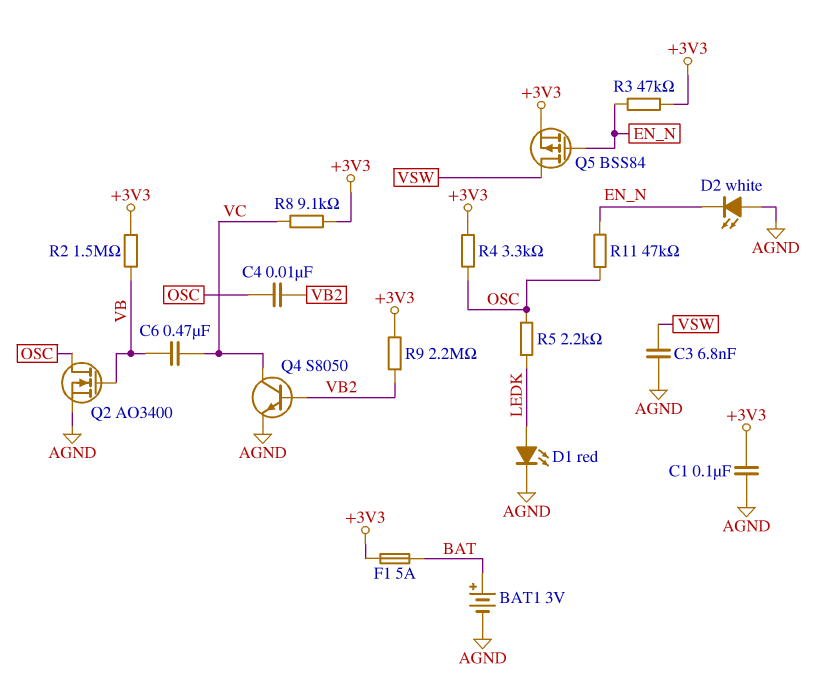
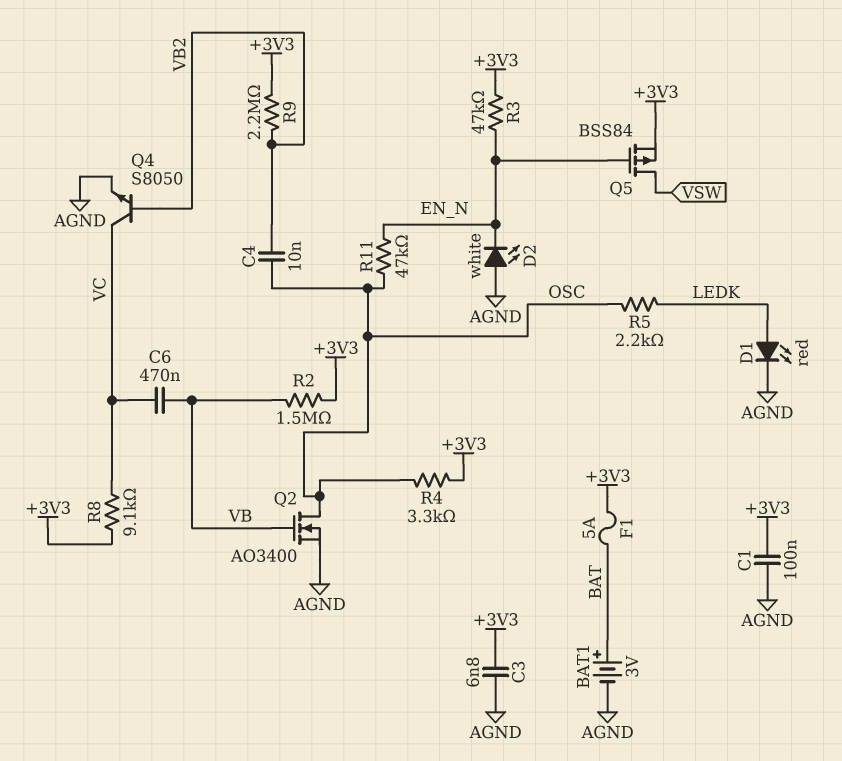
C3: 6.8nF (AGND, VSW) -> 6.8nF (+3V3, AGND)

